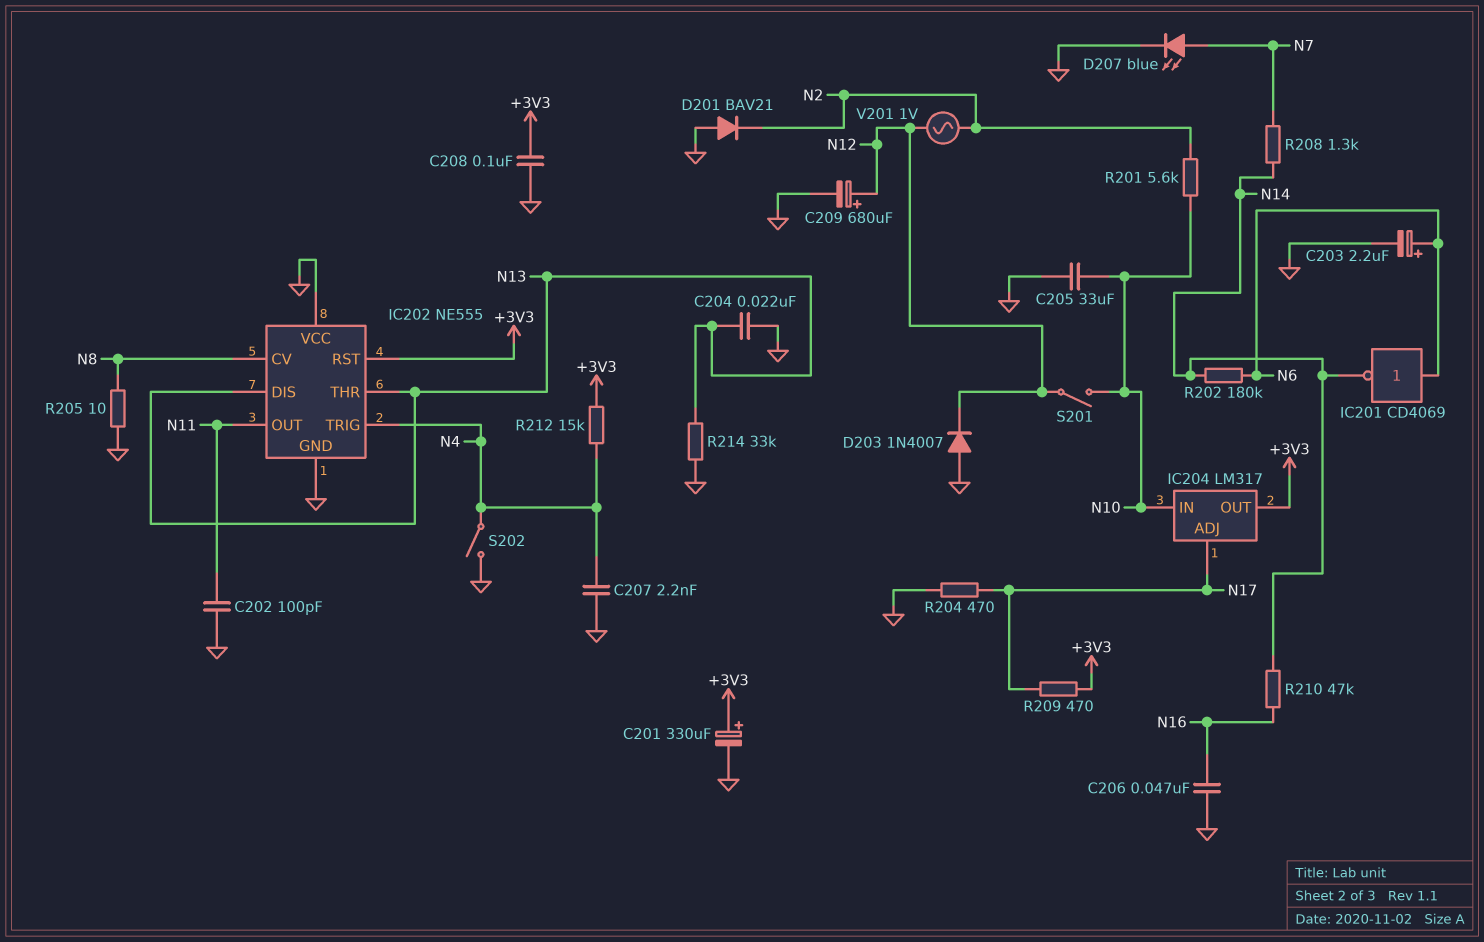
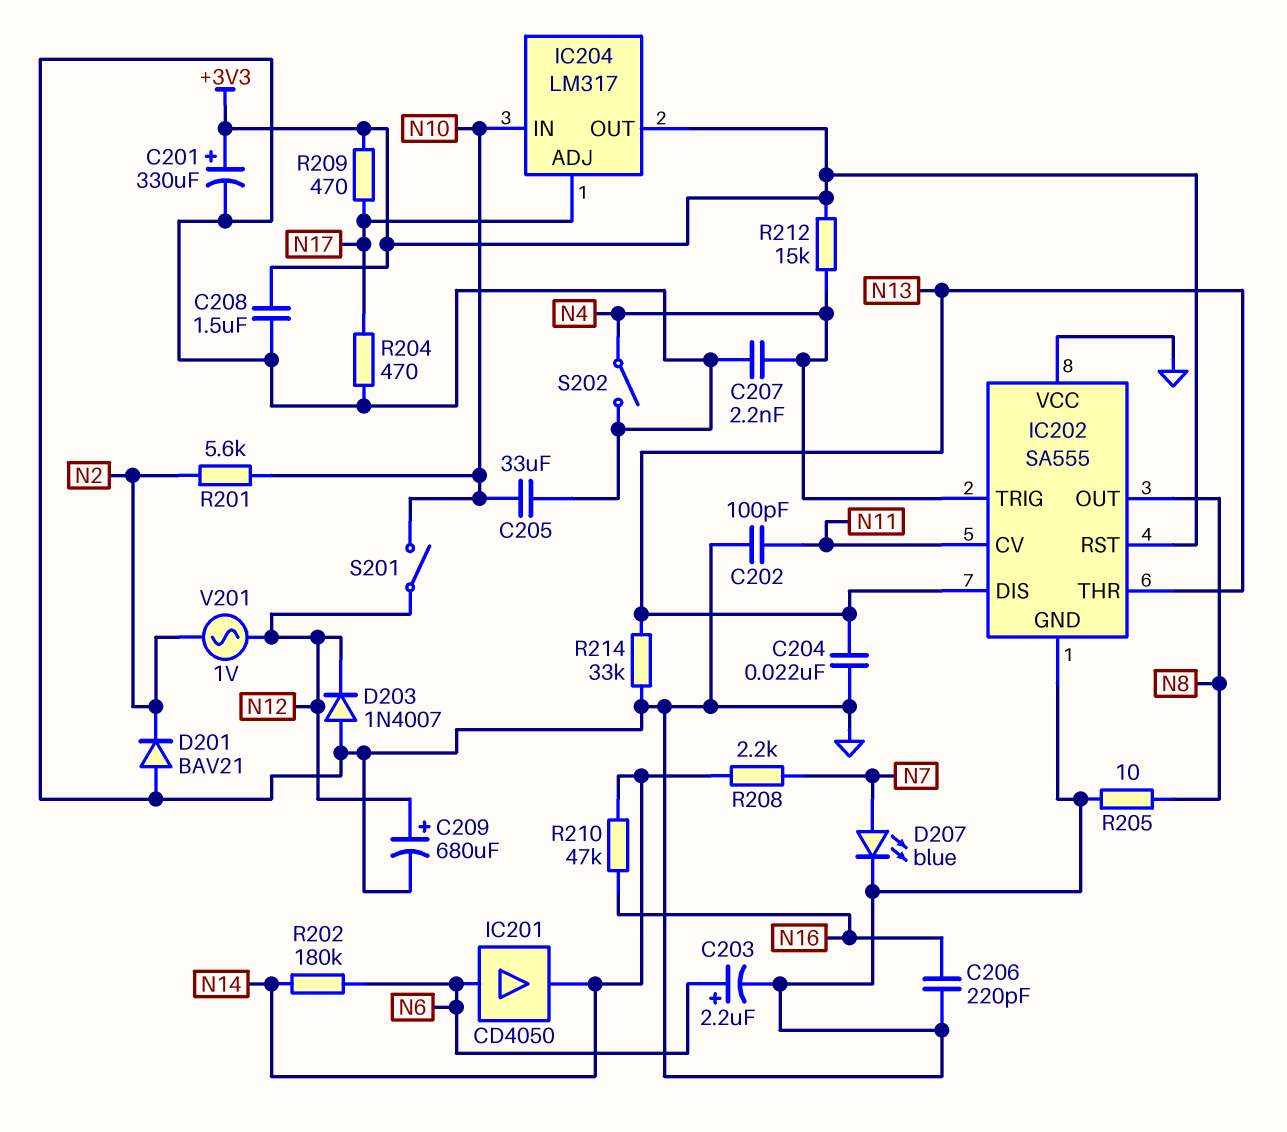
C206: 47nF (GND, N16) -> 220pF (GND, N16)
C208: 100nF (+3V3, GND) -> 1.5uF (+3V3, GND)
IC201: NOT CD4069 (in N6, out N14) -> buffer CD4050 (in N6, out N14)
IC202: NE555 -> SA555
IC202 pin CV: N8 -> N11
IC202 pin OUT: N11 -> N8
R208: 1.3k (N7, N14) -> 2.2k (N7, N14)

